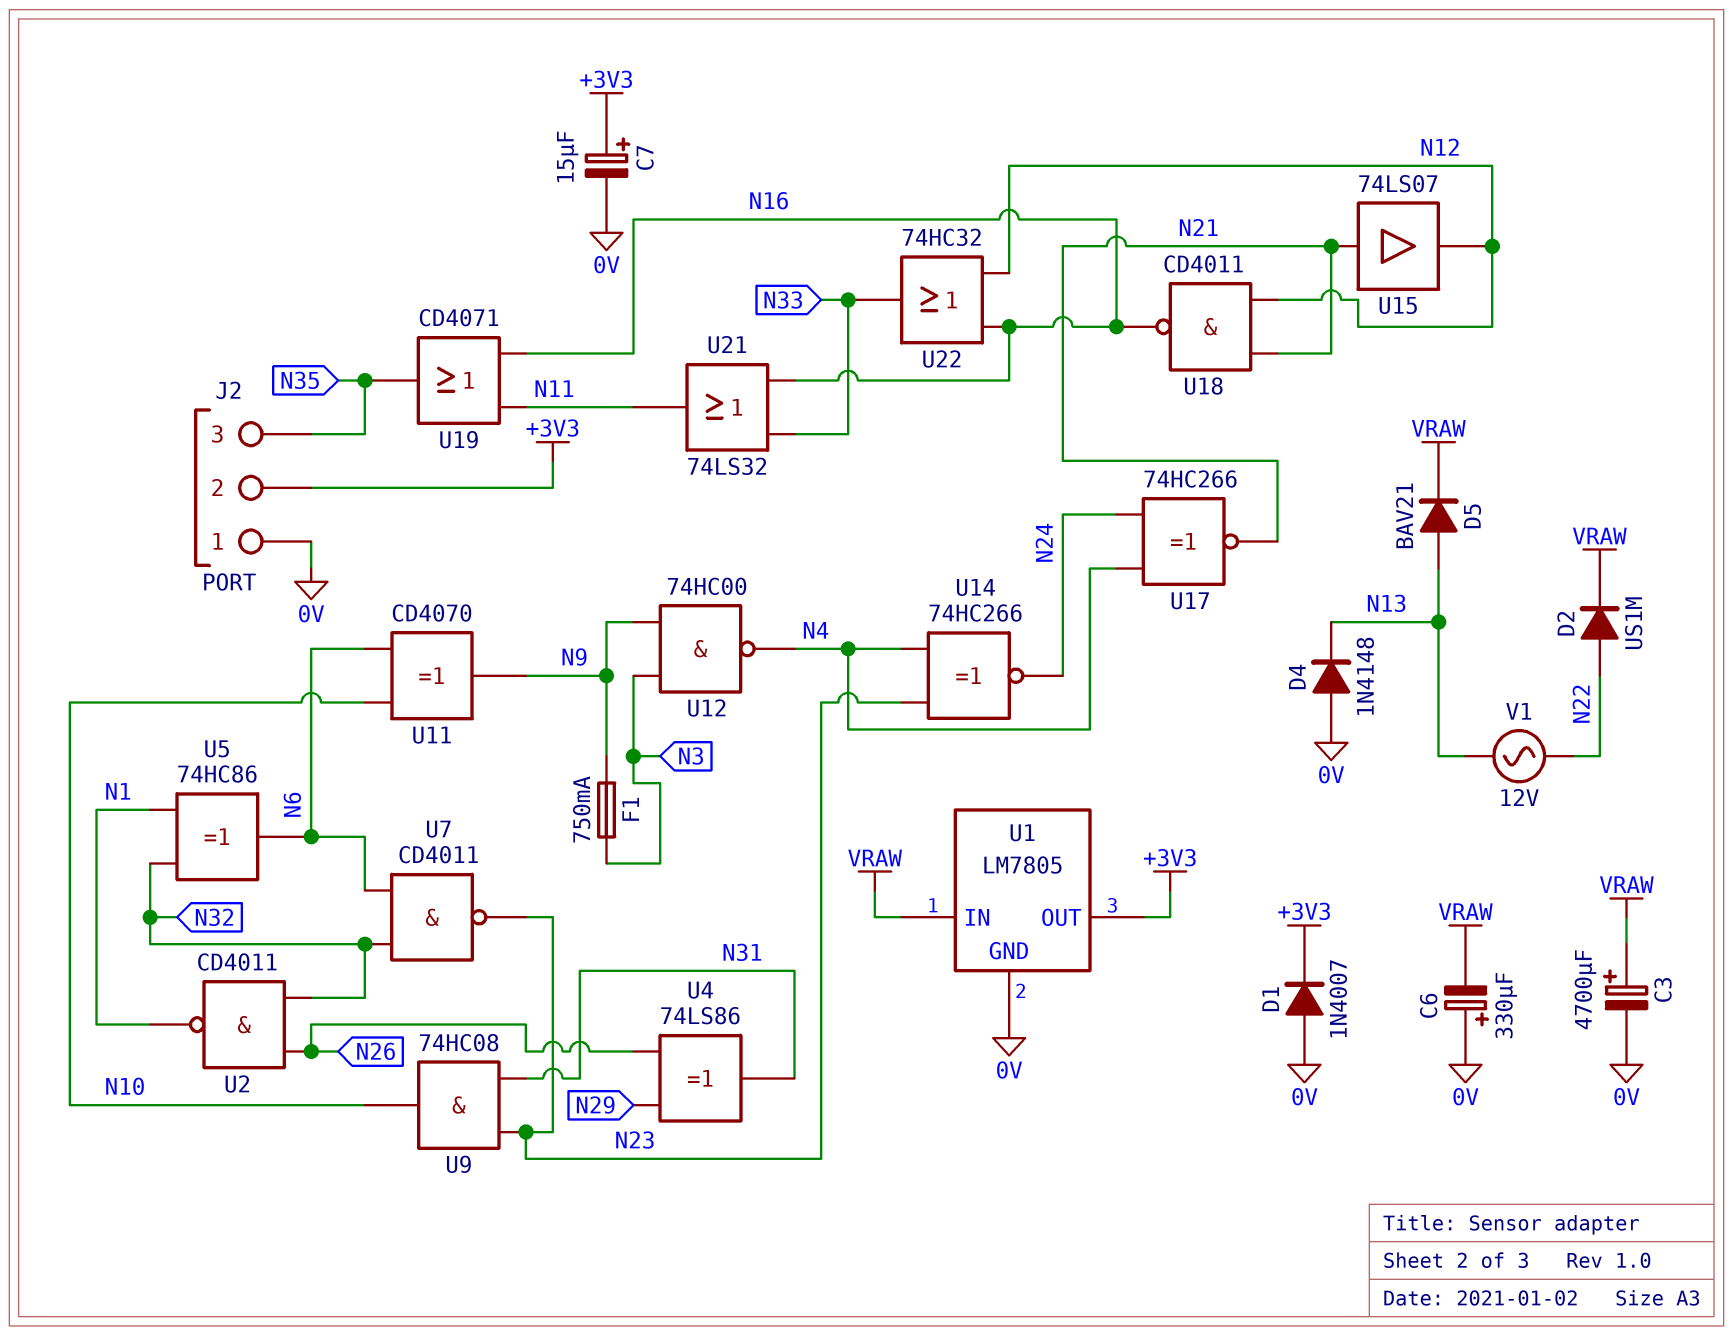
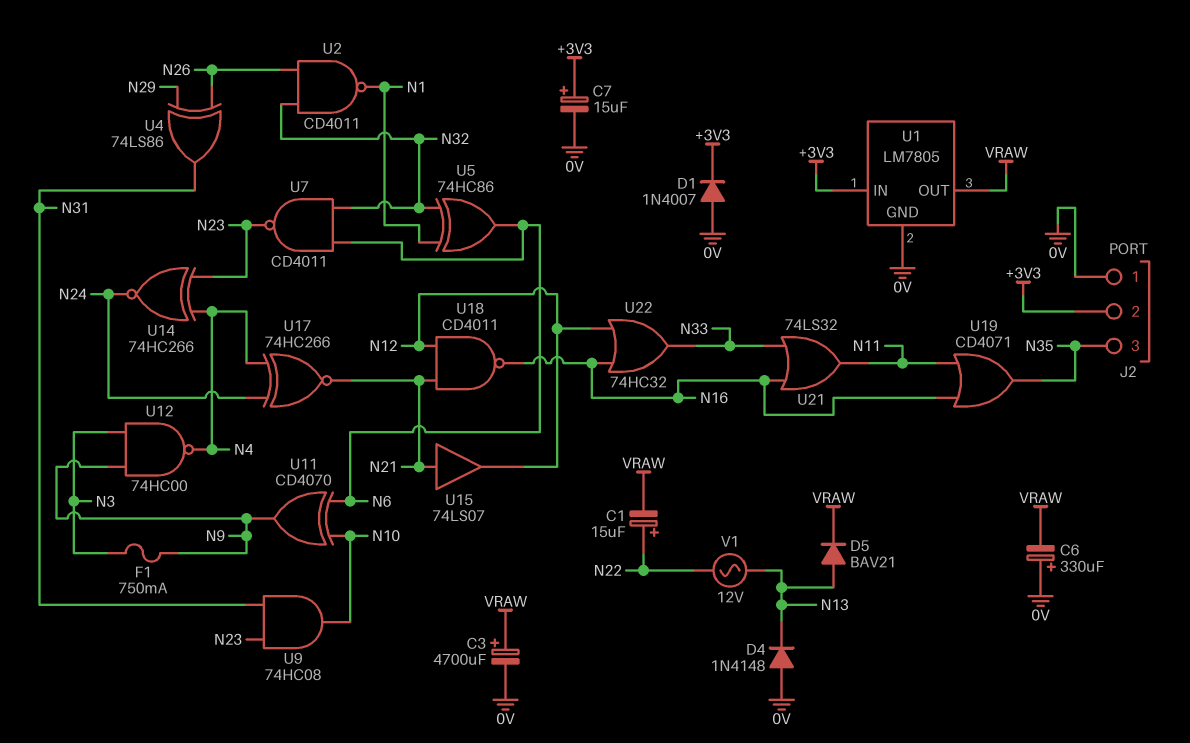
C1: none -> 15uF (plus N22, minus VRAW)
D2: diode US1M (A N22, K VRAW) -> none
U1 pin IN: VRAW -> +3V3
U1 pin OUT: +3V3 -> VRAW

